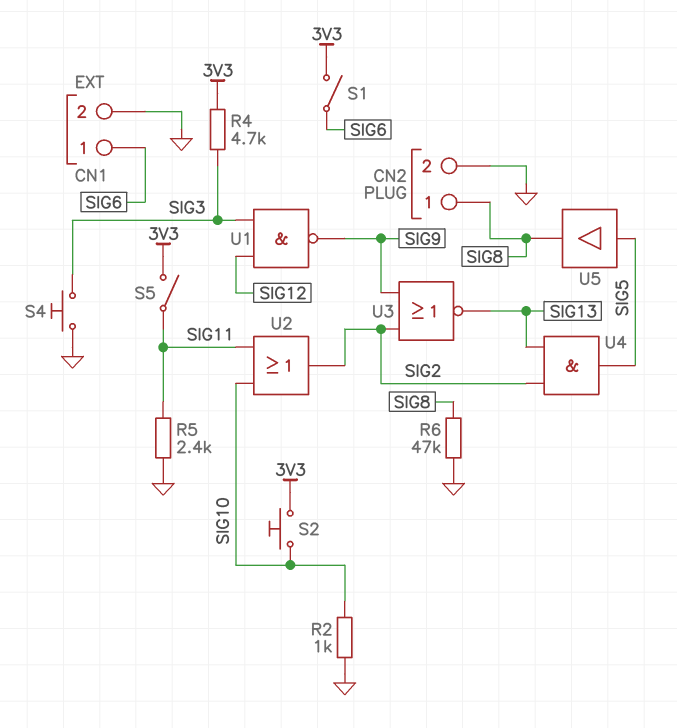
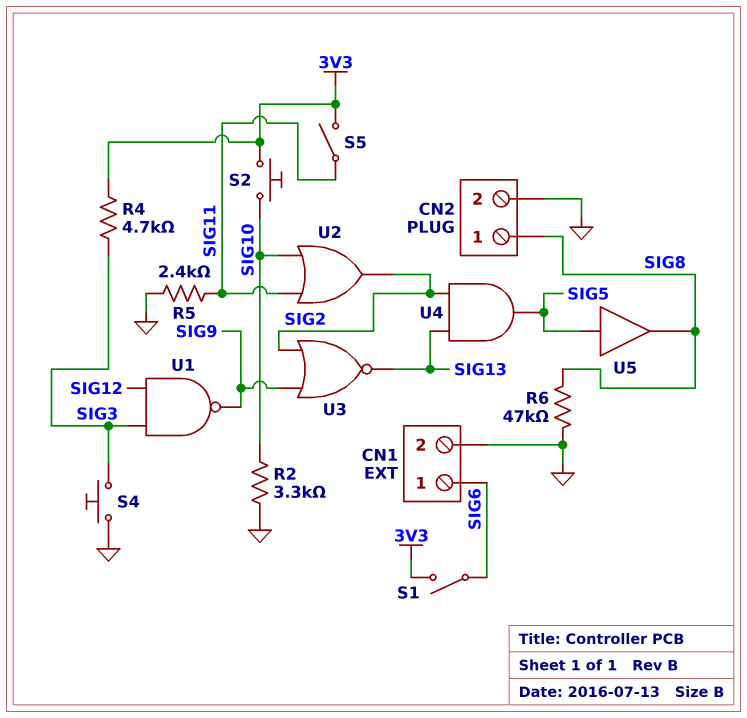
R2: 1k (GND, SIG10) -> 3.3k (GND, SIG10)

